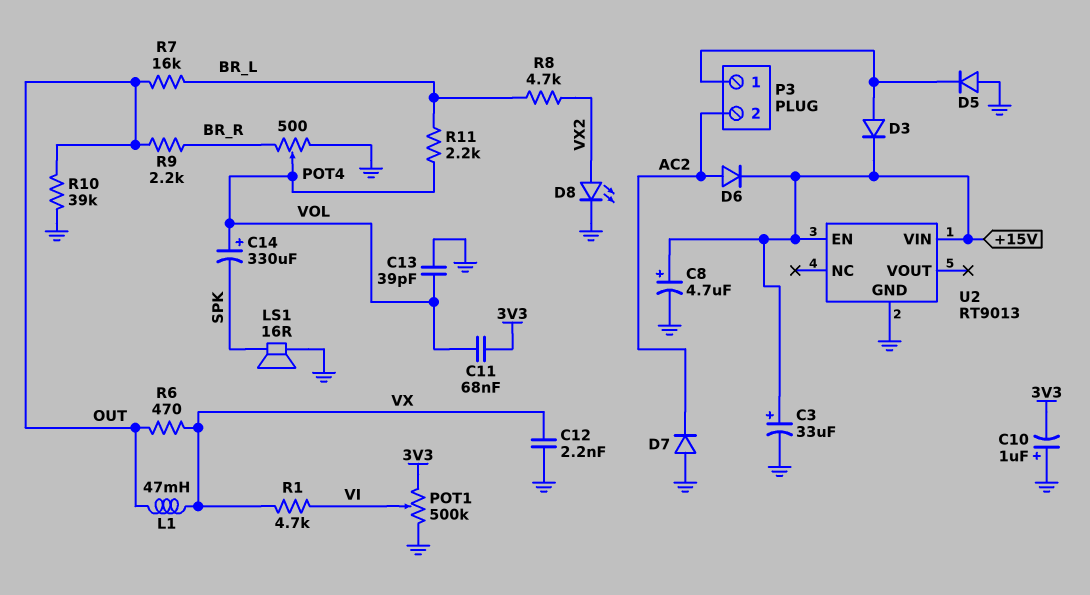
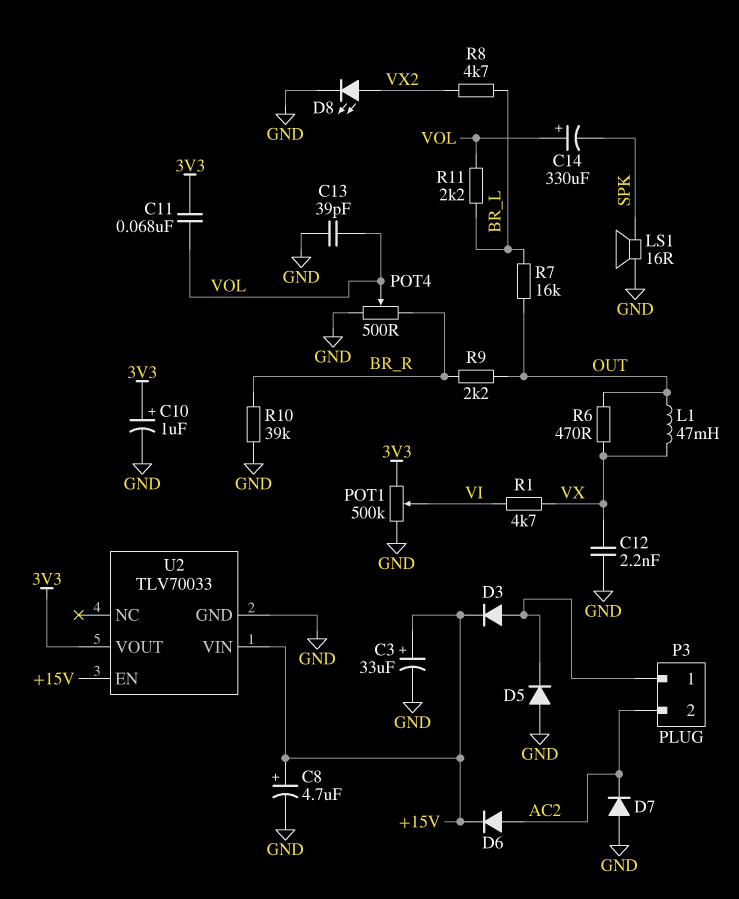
C10: 1uF (plus GND, minus 3V3) -> 1uF (plus 3V3, minus GND)
R10: 39k (GND, OUT) -> 39k (BR_R, GND)
U2: RT9013 -> TLV70033
U2 pin VOUT: none -> 3V3

